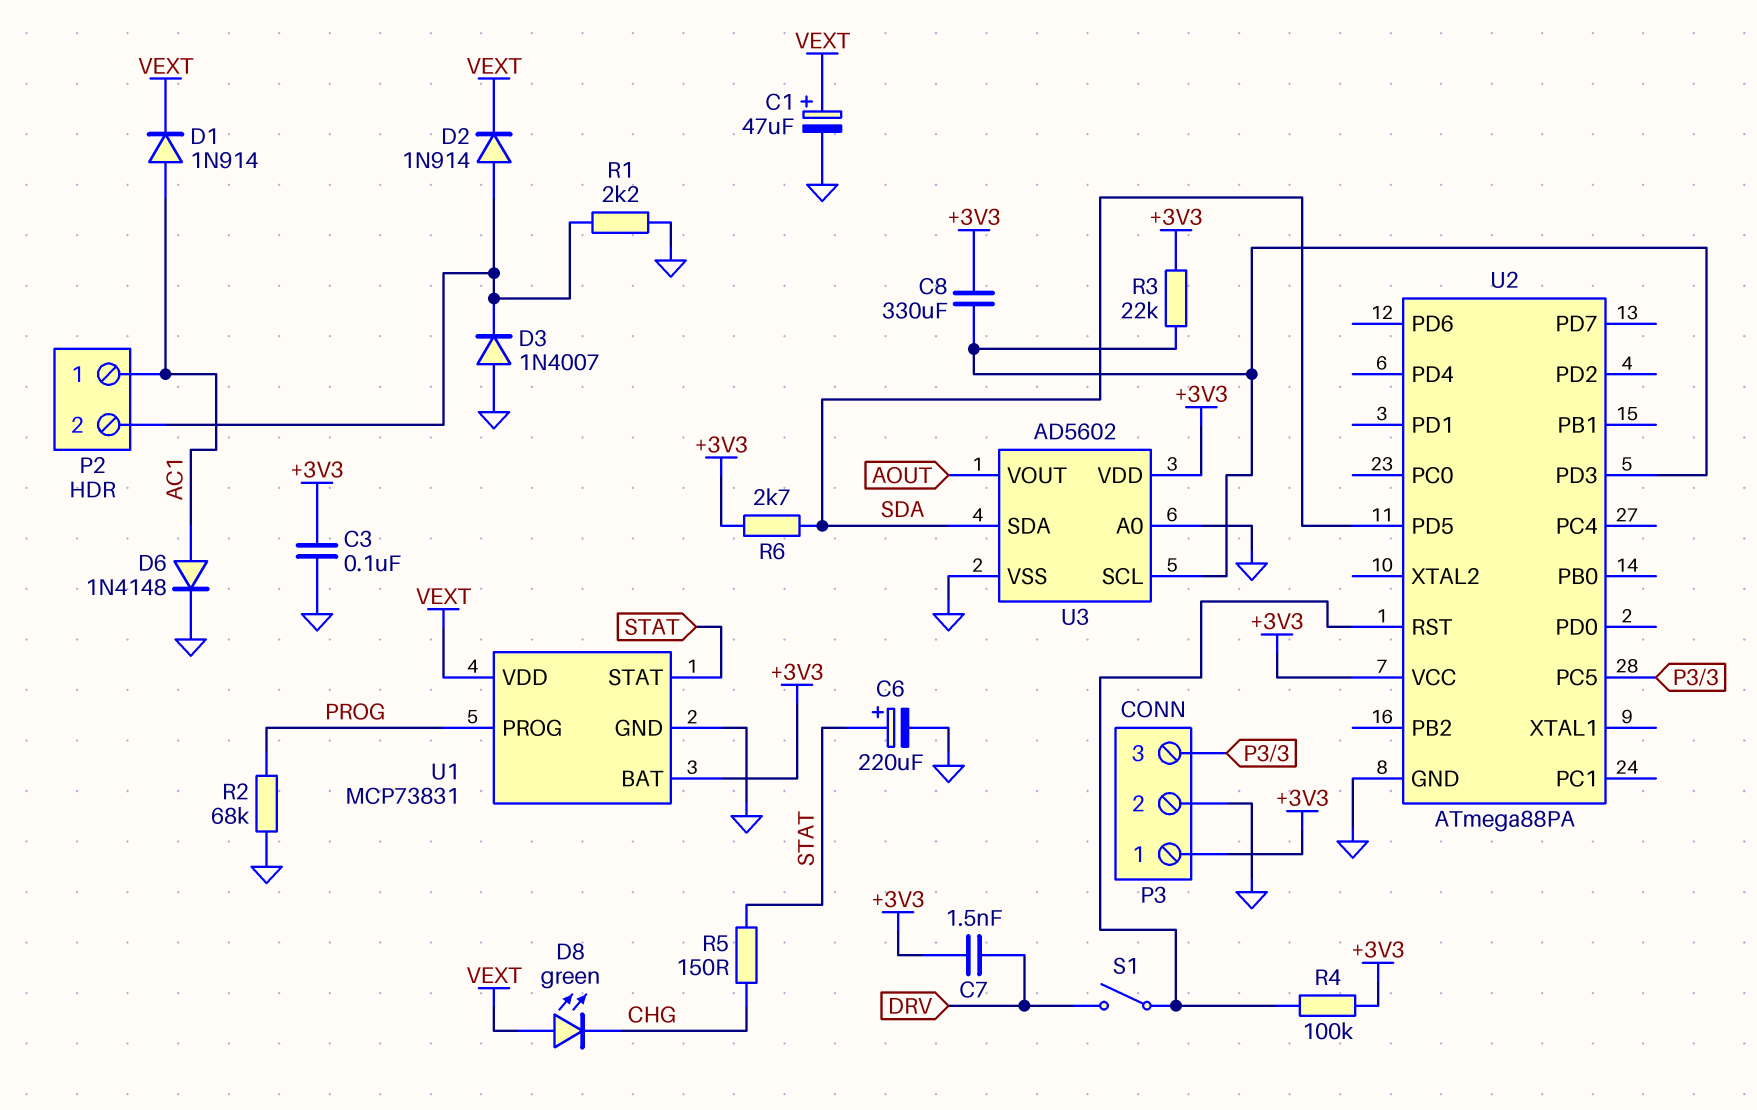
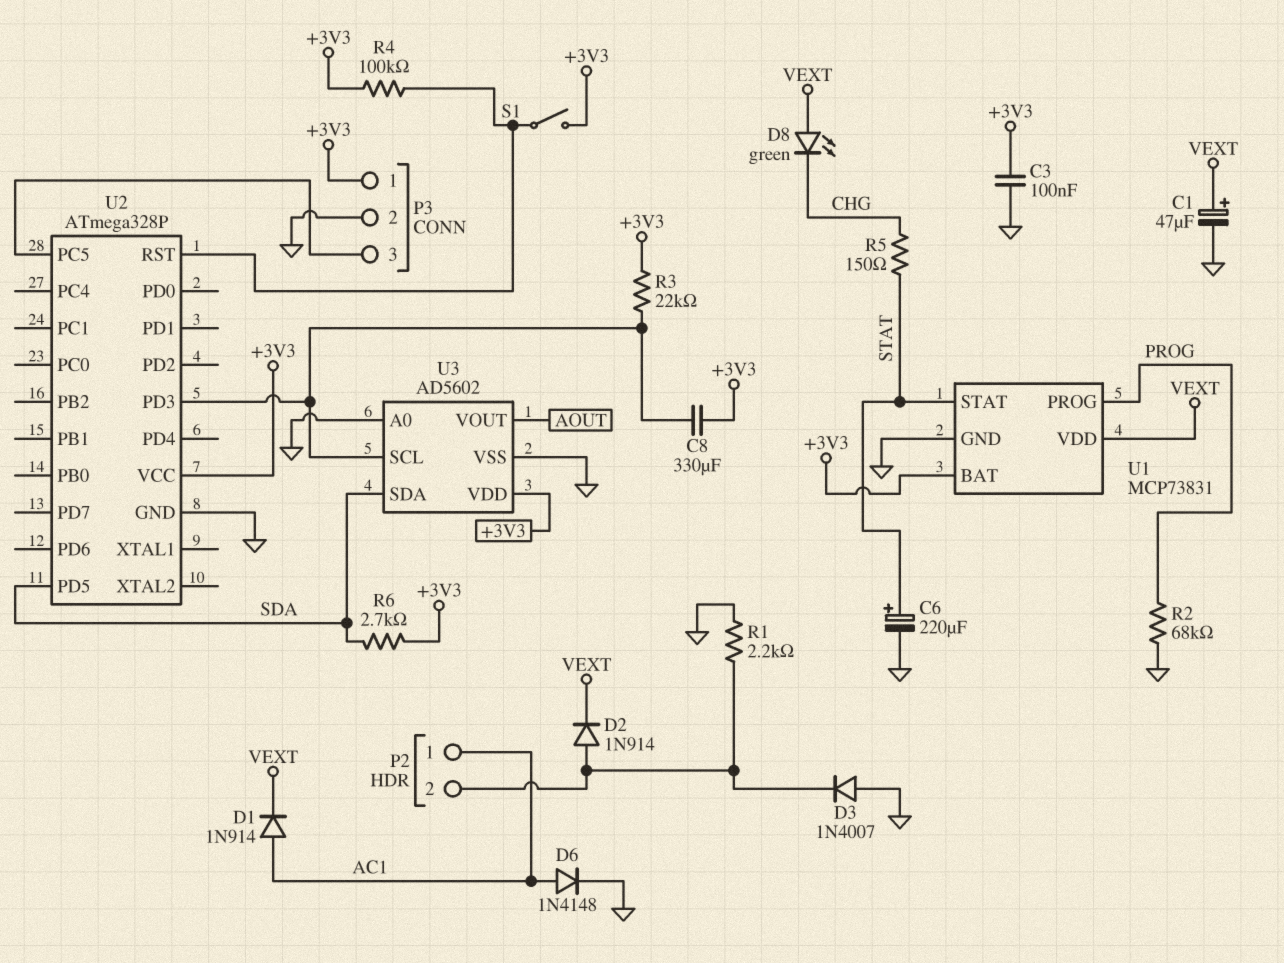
C7: 1.5nF (+3V3, DRV) -> none
S1: switch (DRV, U2/RST) -> switch (+3V3, U2/RST)
U2: ATmega88PA -> ATmega328P

